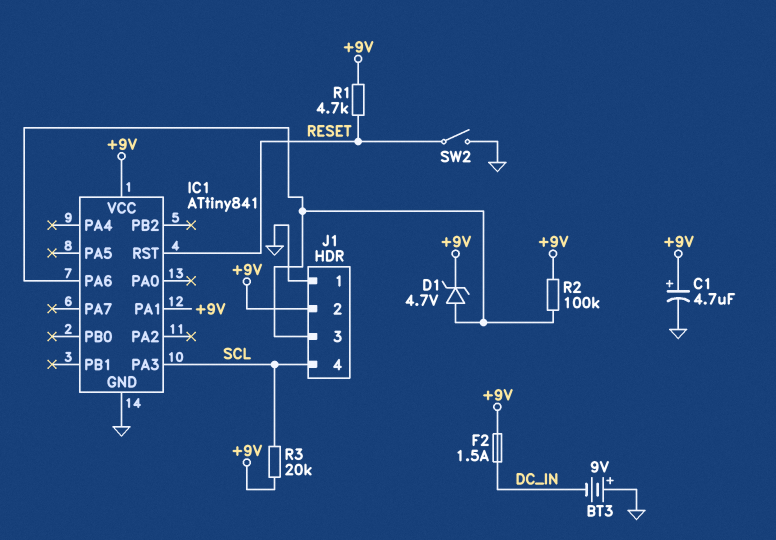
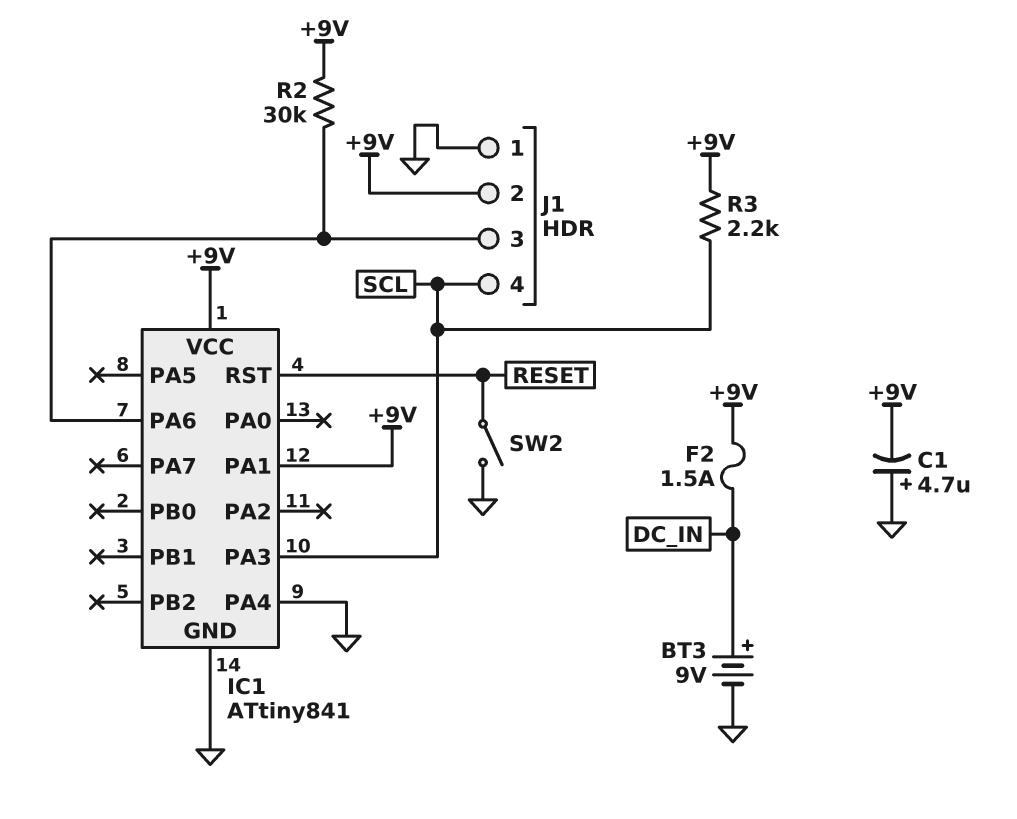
BT3: 9V (plus GND, minus DC_IN) -> 9V (plus DC_IN, minus GND)
C1: 4.7uF (plus +9V, minus GND) -> 4.7uF (plus GND, minus +9V)
D1: zener 4.7V (A IC1/PA6, K +9V) -> none
IC1 pin PA4: none -> GND
R1: 4.7k (+9V, RESET) -> none
R2: 100k (+9V, IC1/PA6) -> 30k (+9V, IC1/PA6)
R3: 20k (+9V, SCL) -> 2.2k (+9V, SCL)

